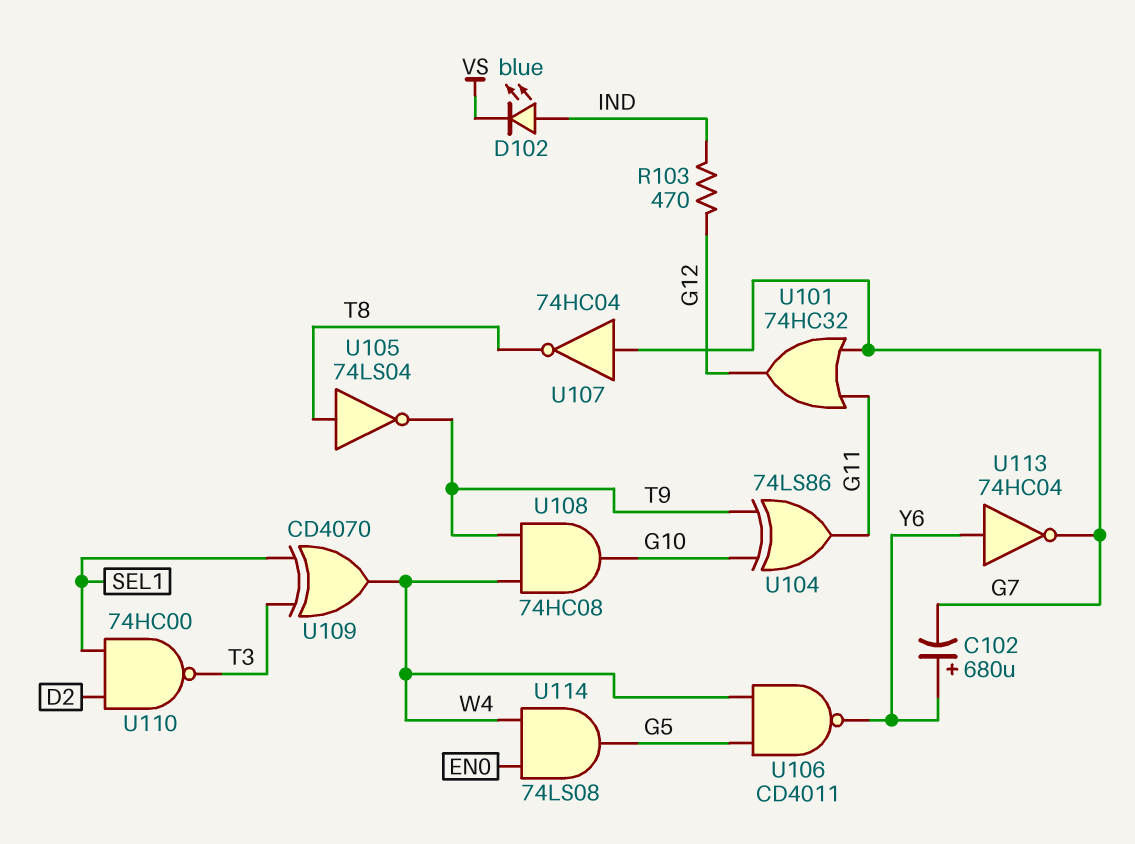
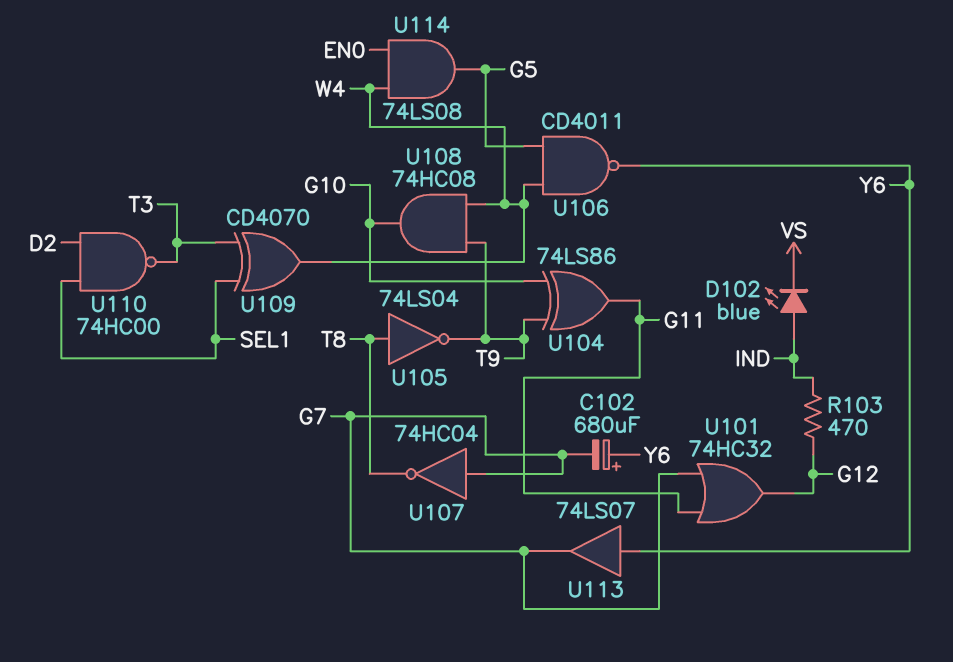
U113: NOT 74HC04 (in Y6, out G7) -> buffer 74LS07 (in Y6, out G7)

